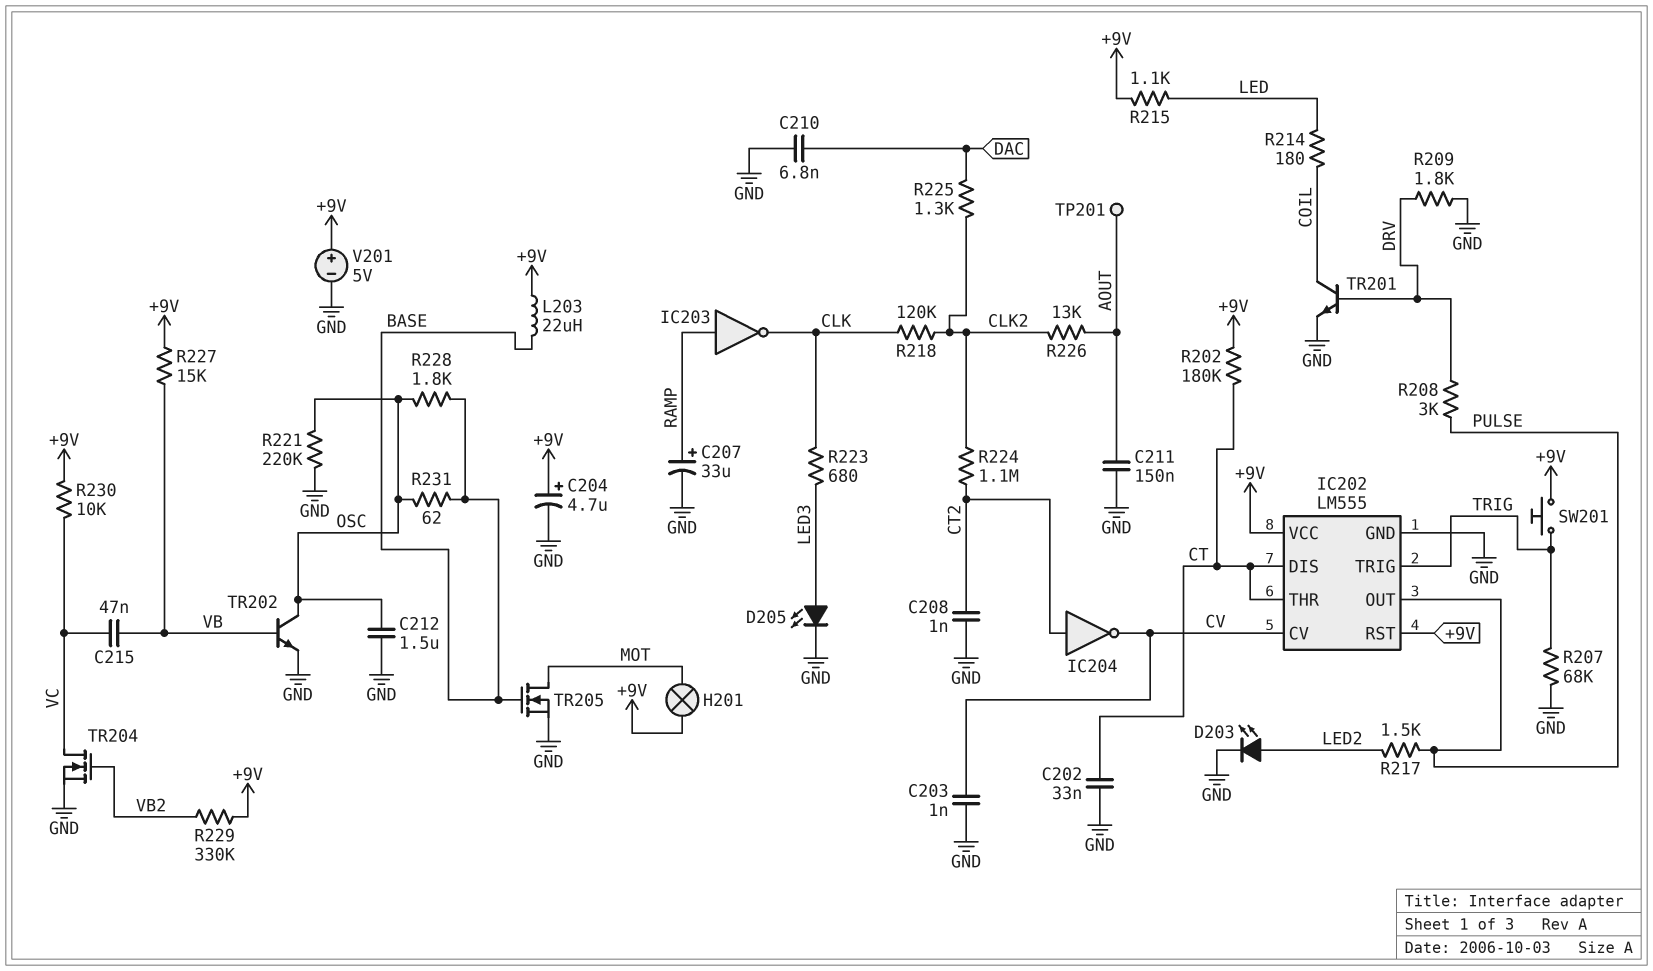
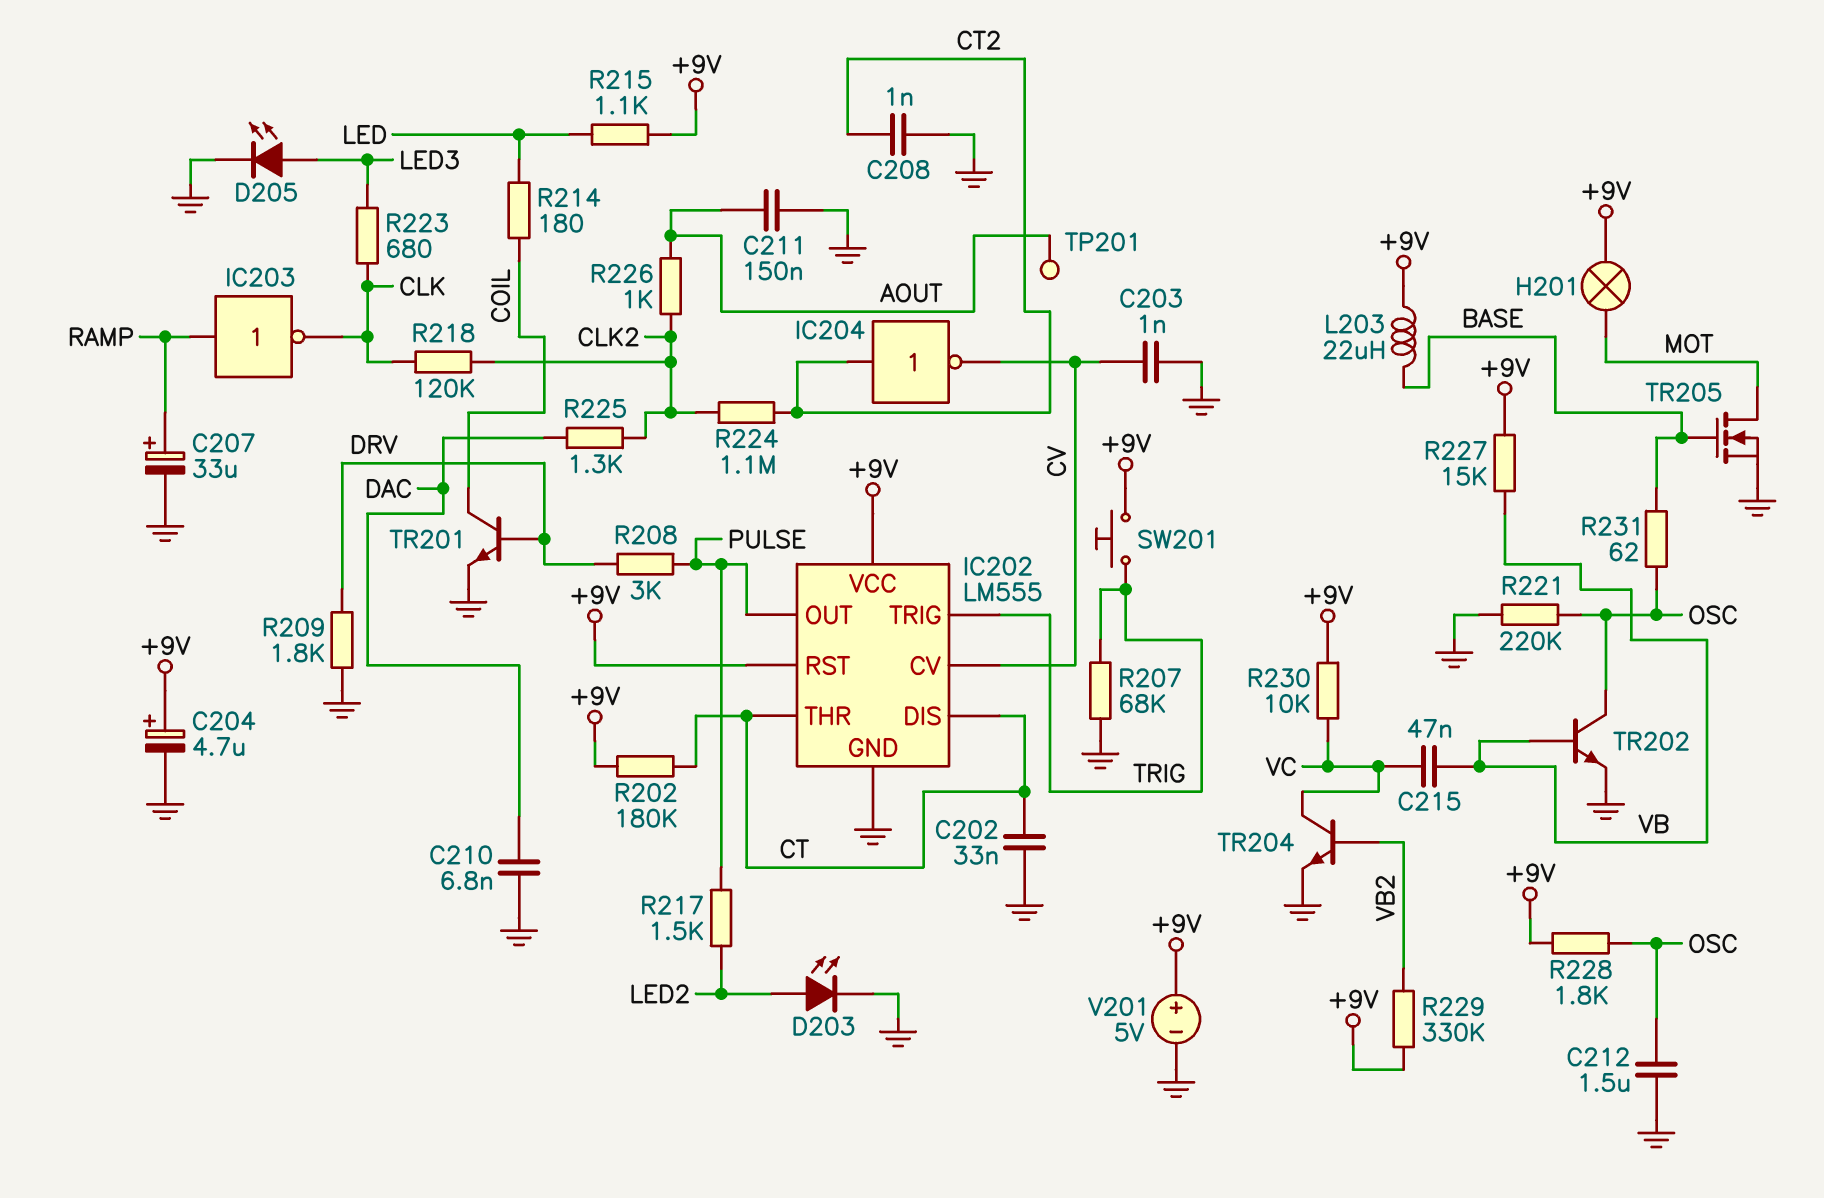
R226: 13k (AOUT, CLK2) -> 1k (AOUT, CLK2)
R228: 1.8k (BASE, OSC) -> 1.8k (+9V, OSC)
TR204: NMOS (G VB2, D VC, S GND) -> NPN (B VB2, C VC, E GND)

